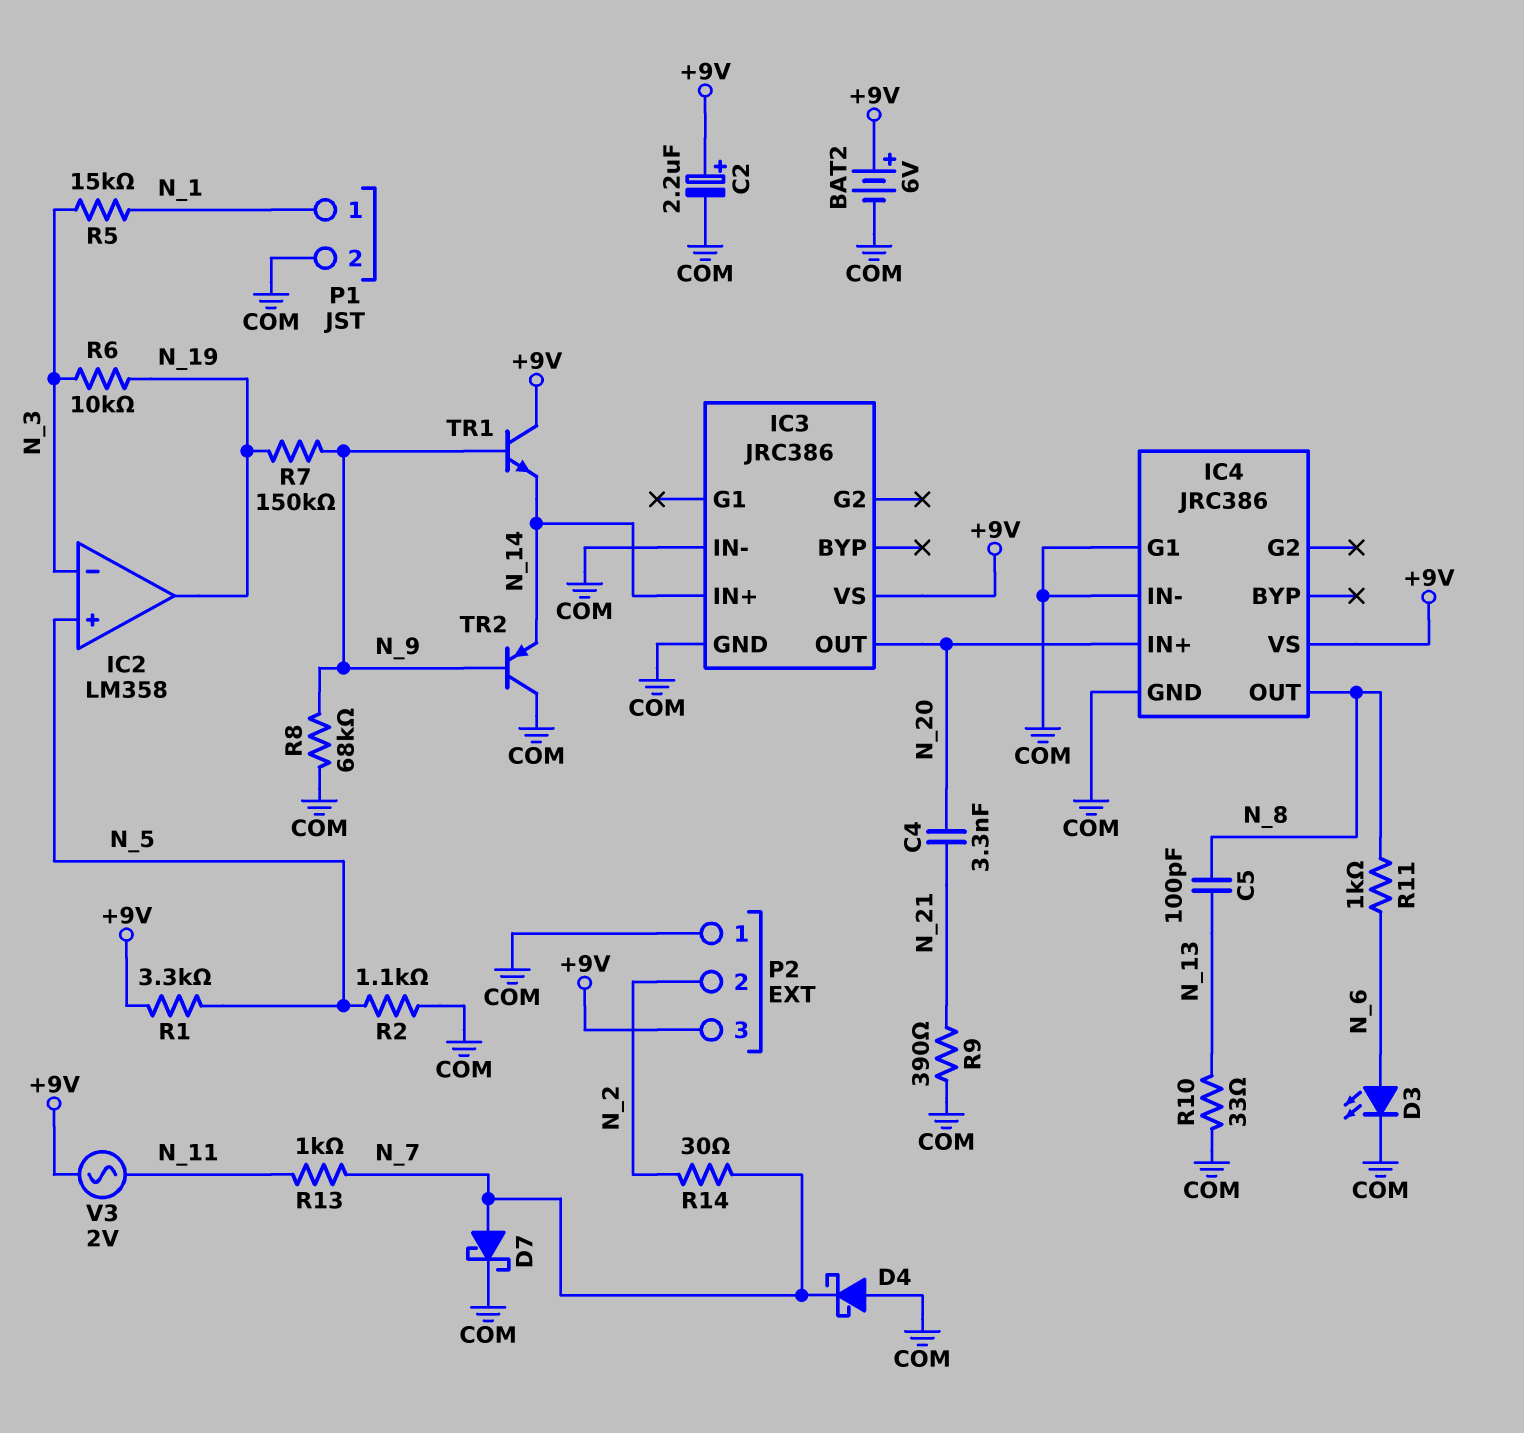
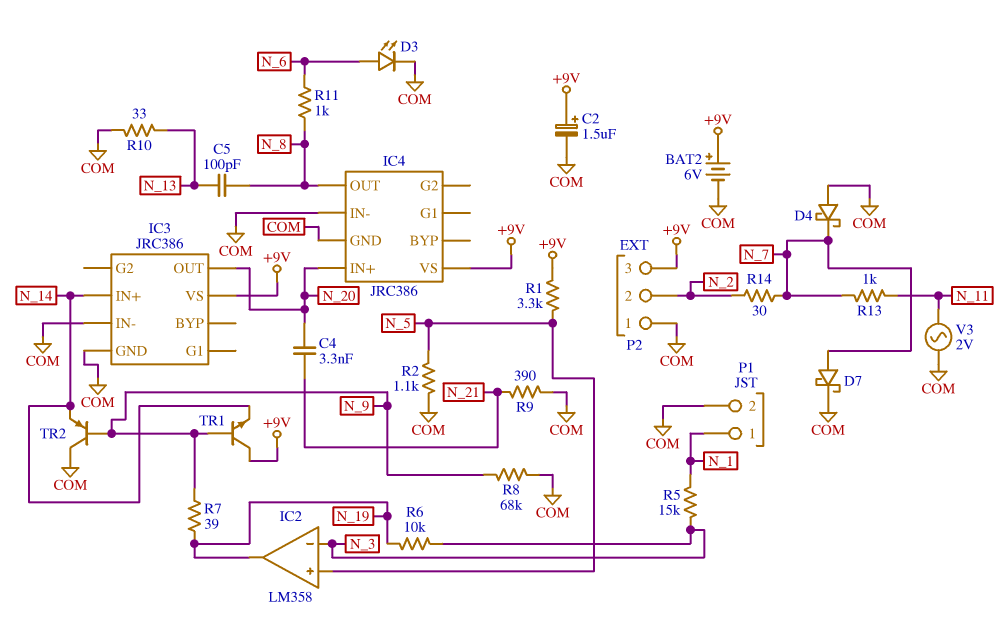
C2: 2.2uF (plus +9V, minus COM) -> 1.5uF (plus +9V, minus COM)
IC4 pin G1: COM -> none
R7: 150k (N_9, N_19) -> 39 (N_9, N_19)
V3: AC 2V (+9V, N_11) -> AC 2V (COM, N_11)

